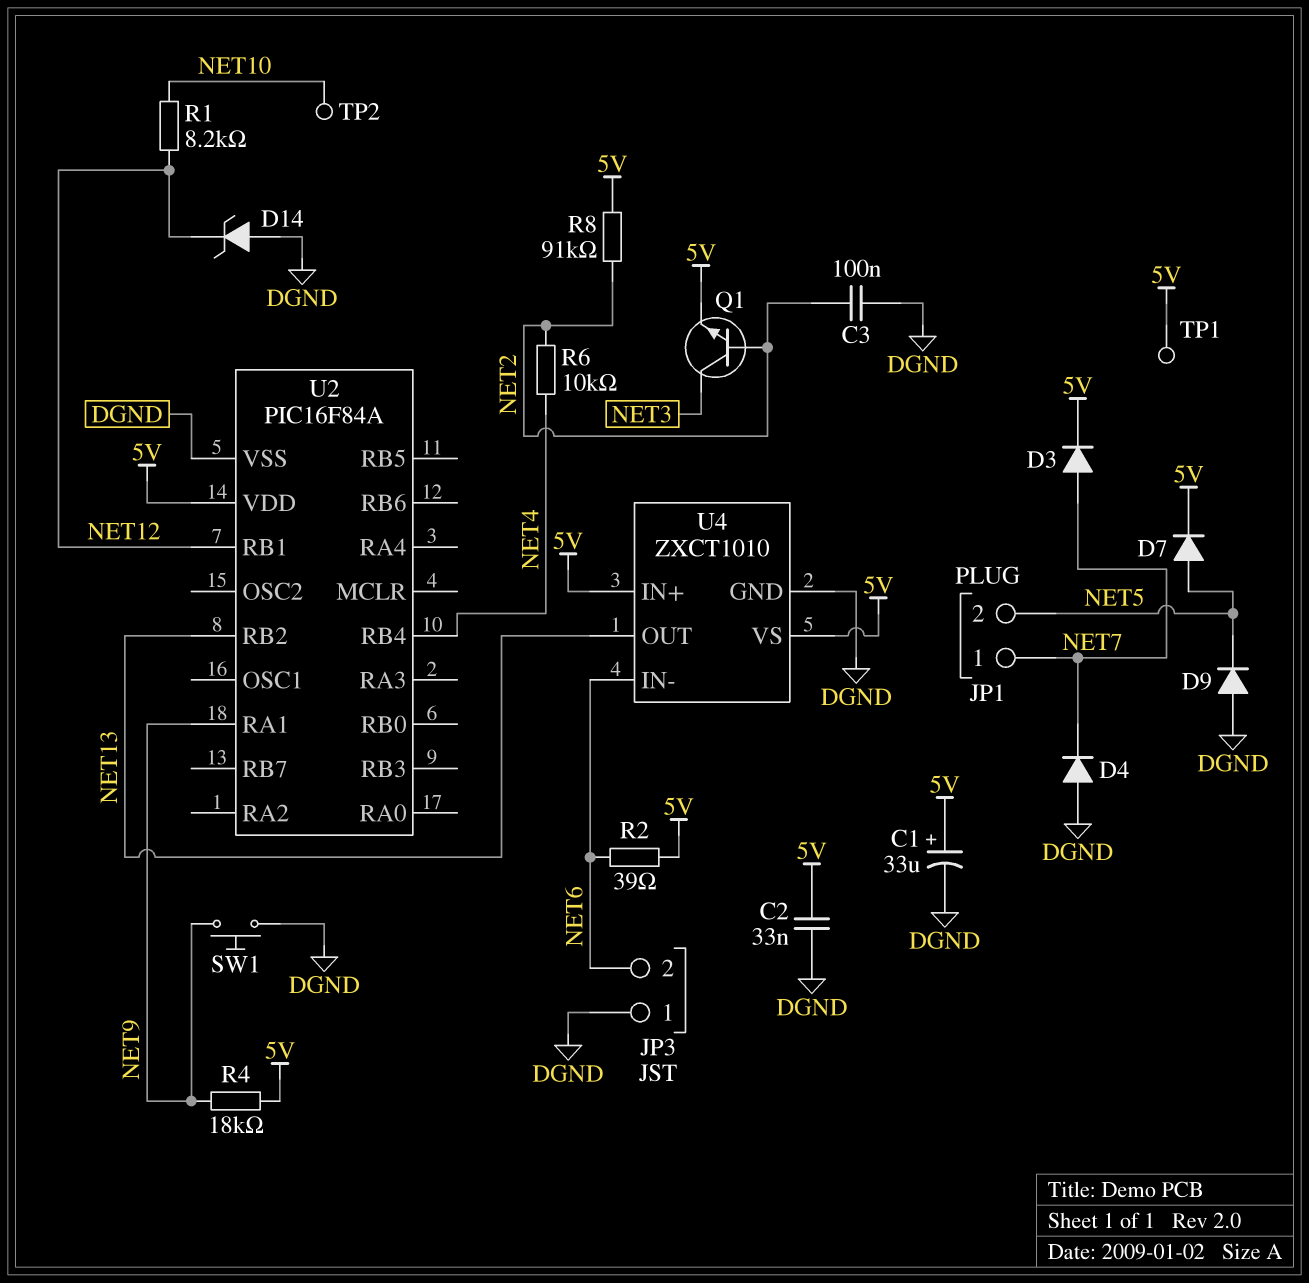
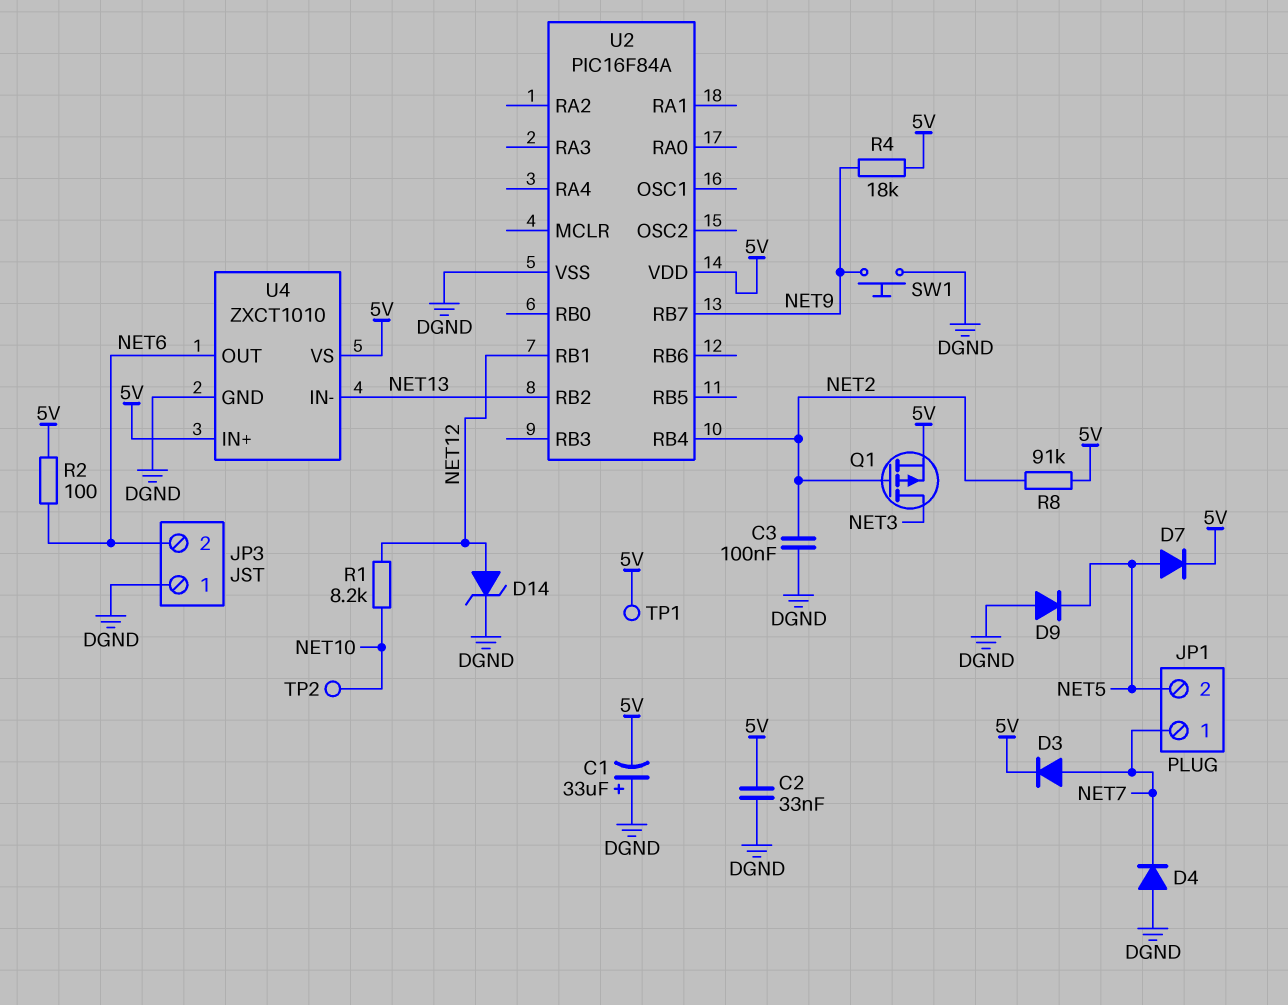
C1: 33uF (plus 5V, minus DGND) -> 33uF (plus DGND, minus 5V)
D14: zener (A DGND, K NET12) -> zener (A NET12, K DGND)
Q1: NPN (B NET2, C NET3, E 5V) -> PMOS (G NET2, D NET3, S 5V)
R2: 39 (5V, NET6) -> 100 (5V, NET6)
R6: 10k (NET2, NET4) -> none
U2 pin RA1: NET9 -> none
U2 pin RB4: NET4 -> NET2
U2 pin RB7: none -> NET9
U4 pin IN-: NET6 -> NET13
U4 pin OUT: NET13 -> NET6

